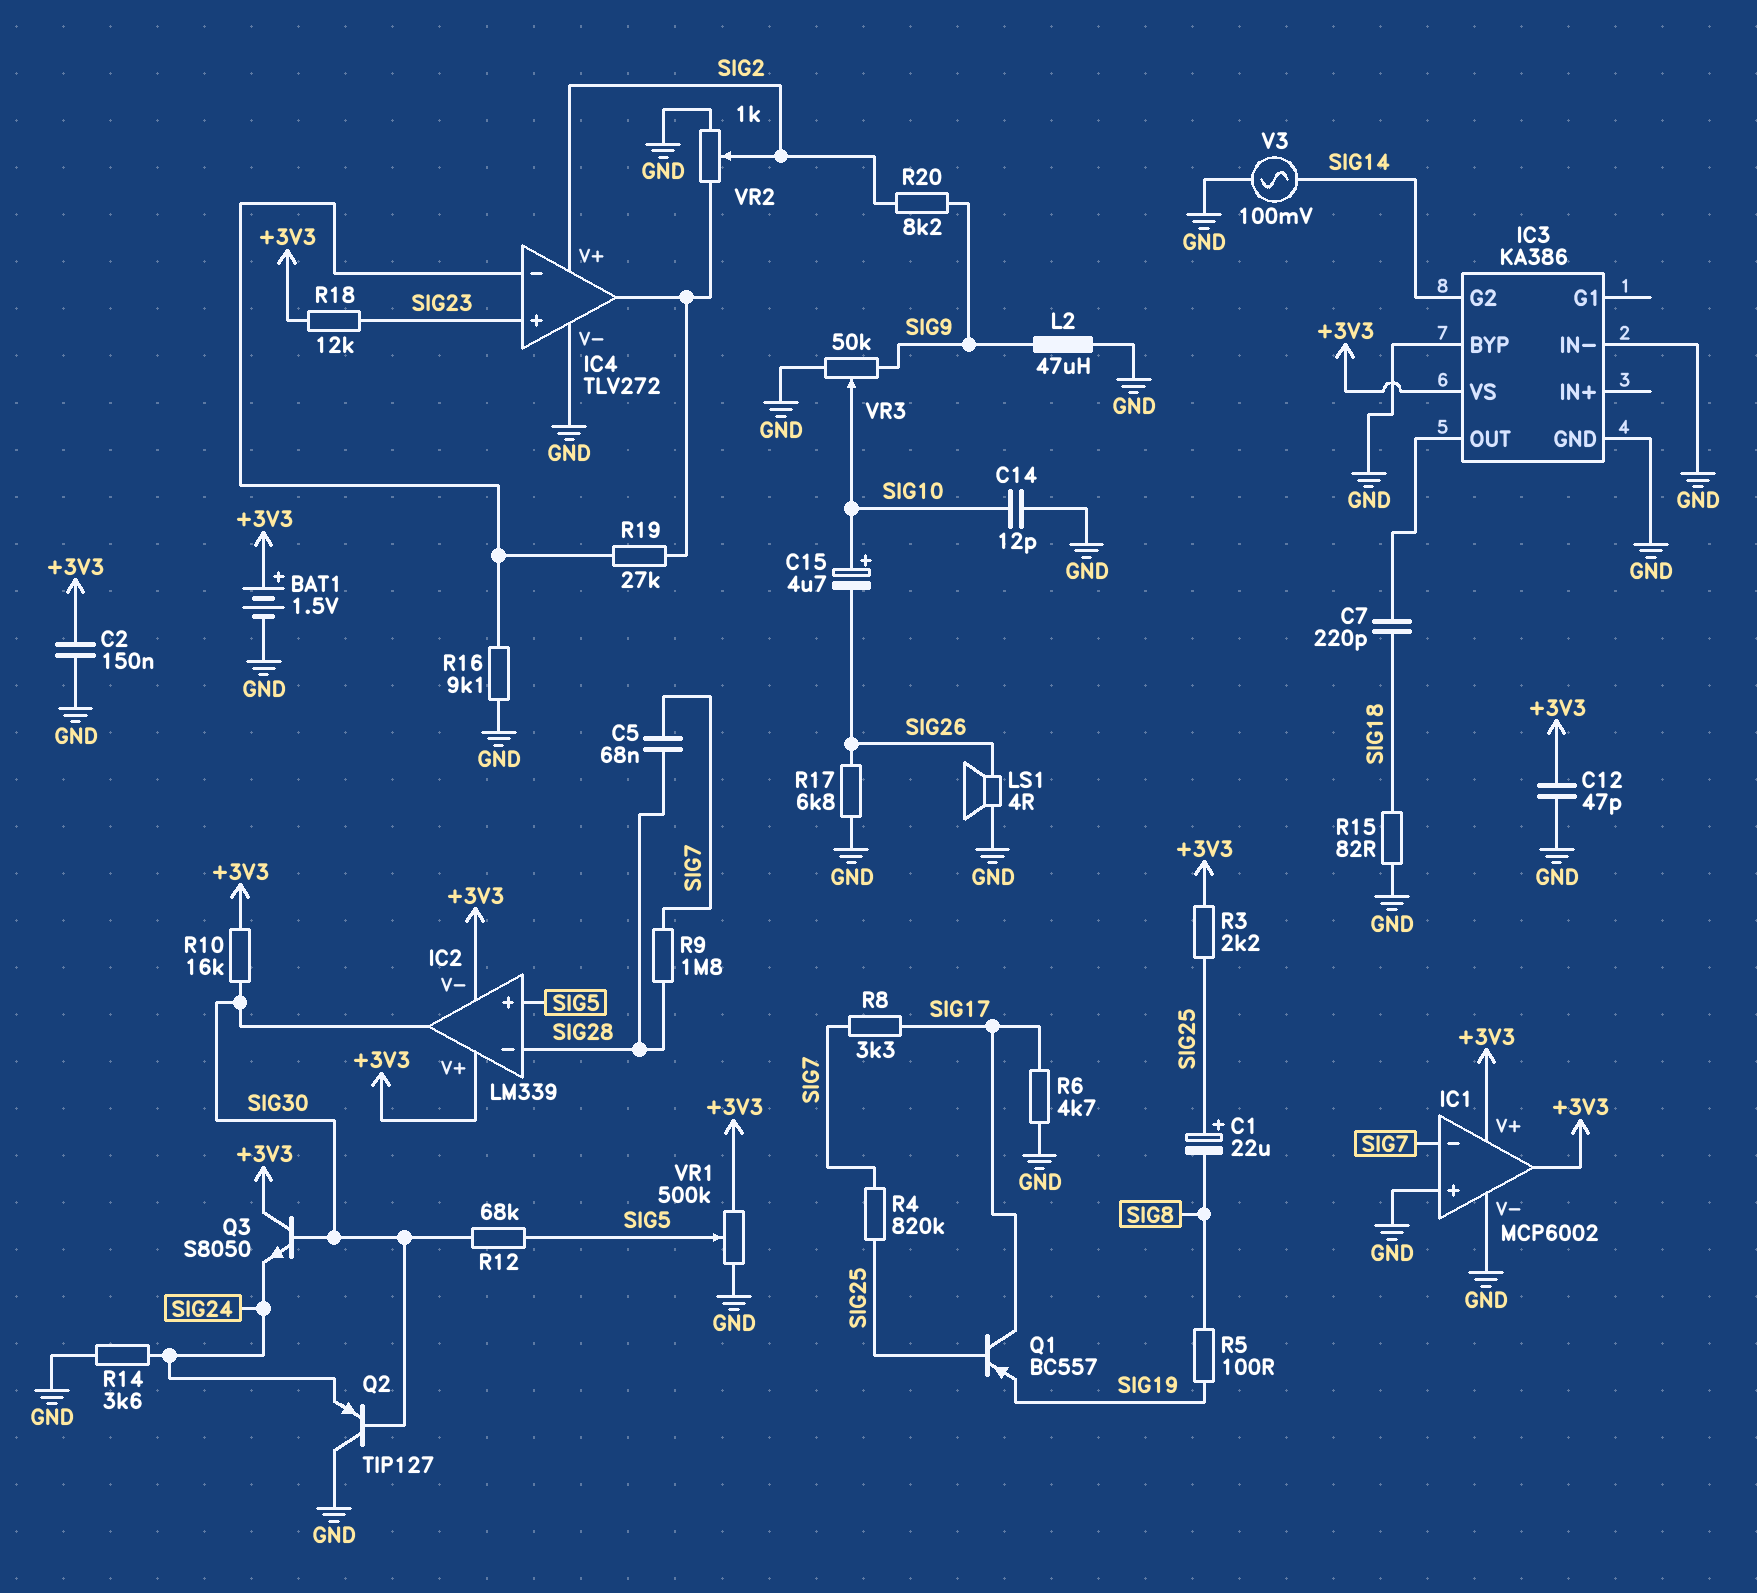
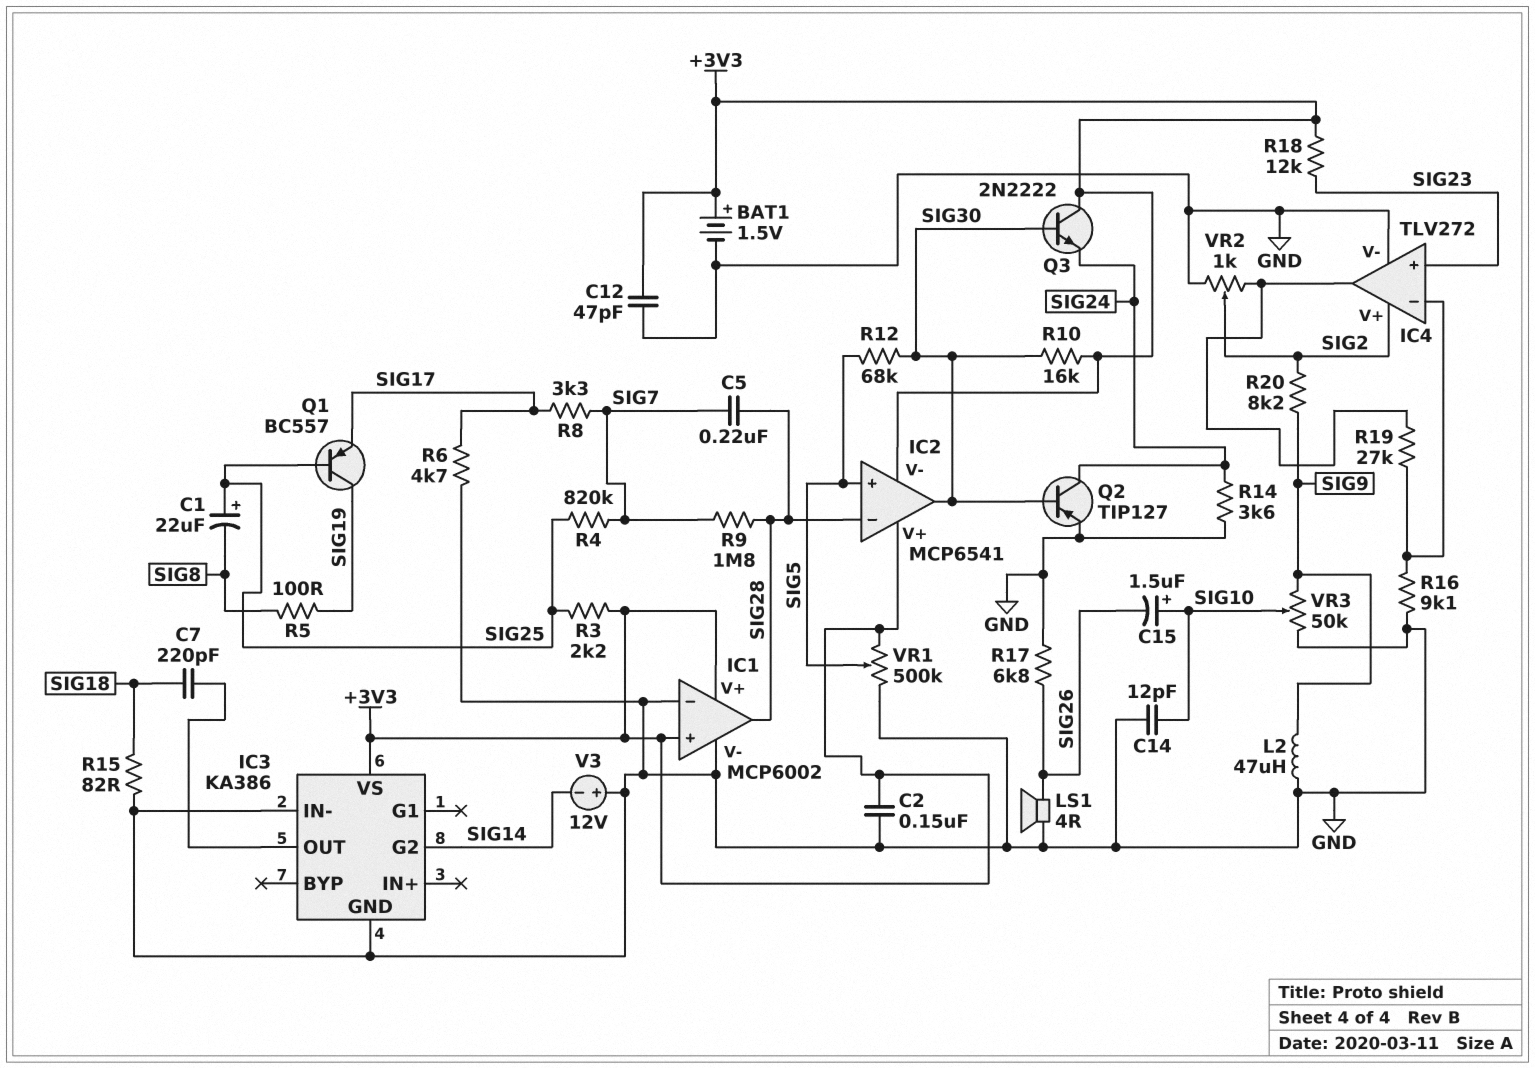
C5: 68nF (SIG7, SIG28) -> 220nF (SIG7, SIG28)
C15: 4.7uF (plus SIG10, minus SIG26) -> 1.5uF (plus SIG10, minus SIG26)
IC1 pin in+: GND -> +3V3
IC1 pin in-: SIG7 -> GND
IC1 pin out: +3V3 -> SIG28
IC2: LM339 -> MCP6541
IC3 pin BYP: GND -> none
Q1: PNP BC557 (B SIG25, C SIG17, E SIG19) -> PNP BC557 (B SIG25, C SIG19, E SIG17)
Q2: PNP TIP127 (B SIG30, C GND, E SIG24) -> PNP TIP127 (B SIG30, C SIG24, E GND)
Q3: NPN S8050 (B SIG30, C +3V3, E SIG24) -> NPN 2N2222 (B SIG30, C +3V3, E SIG24)
V3: AC 100mV (GND, SIG14) -> 12V (plus GND, minus SIG14)

